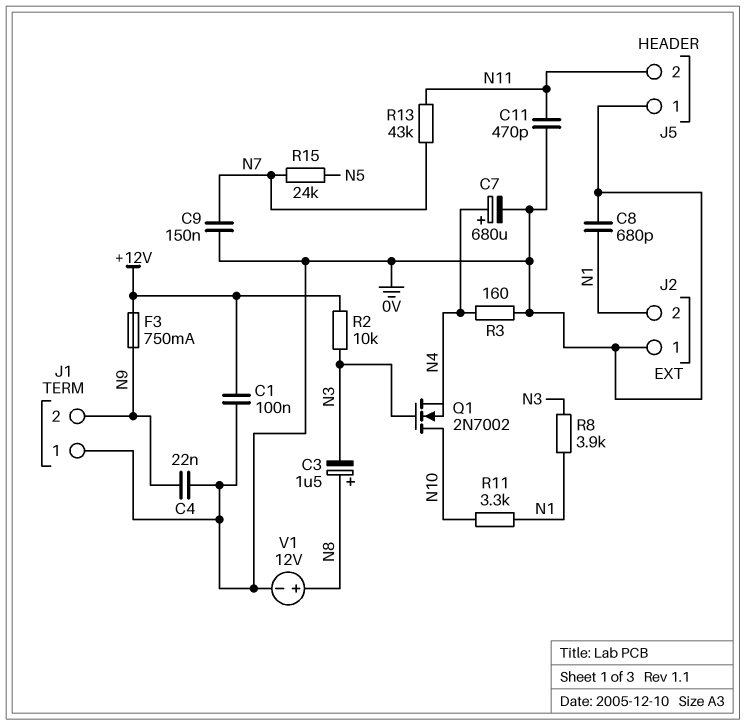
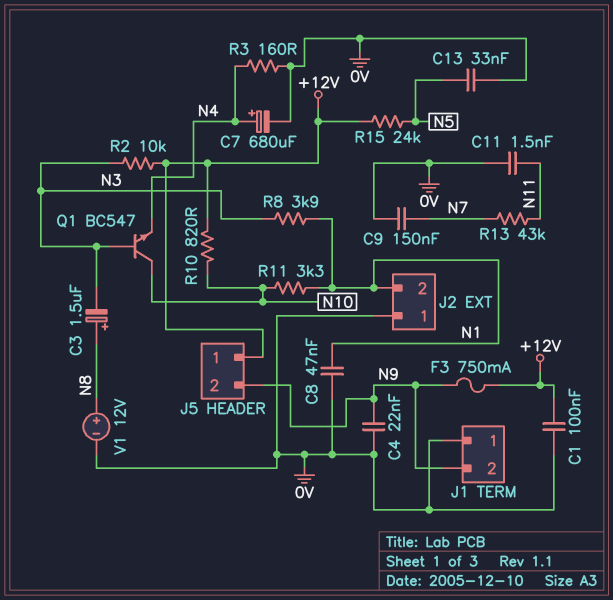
C8: 680pF (0V, N1) -> 47nF (0V, N1)
C11: 470pF (0V, N11) -> 1.5nF (0V, N11)
C13: none -> 33nF (0V, N5)
J5 pin 1: 0V -> +12V
J5 pin 2: N11 -> N9
Q1: NMOS 2N7002 (G N3, D N10, S N4) -> NPN BC547 (B N3, C N10, E N4)
R10: none -> 820 (+12V, N10)
R15: 24k (N5, N7) -> 24k (+12V, N5)

